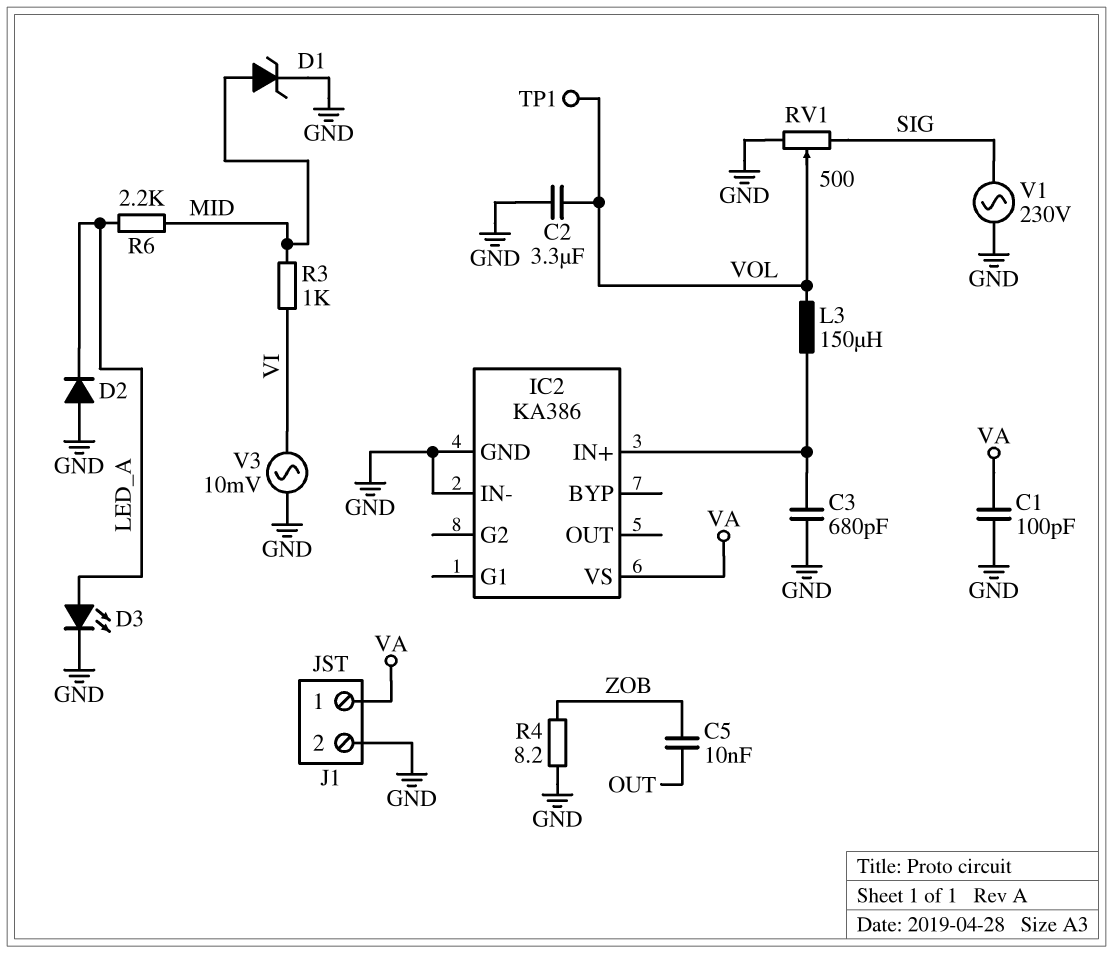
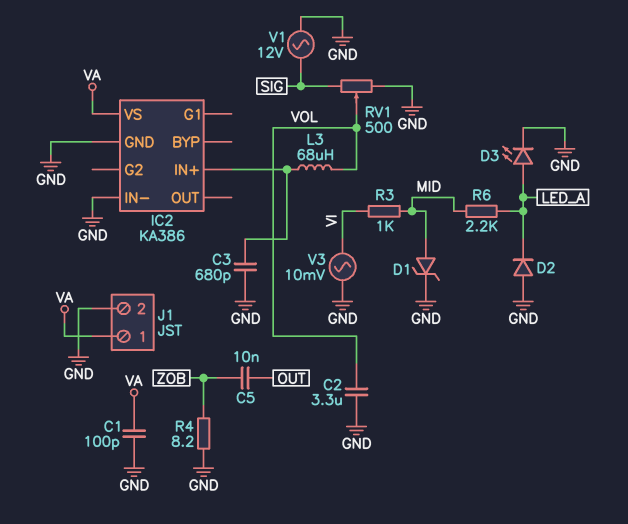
L3: 150uH (IC2/IN+, VOL) -> 68uH (IC2/IN+, VOL)
TP1: test point (VOL) -> none
V1: AC 230V (GND, SIG) -> AC 12V (GND, SIG)

